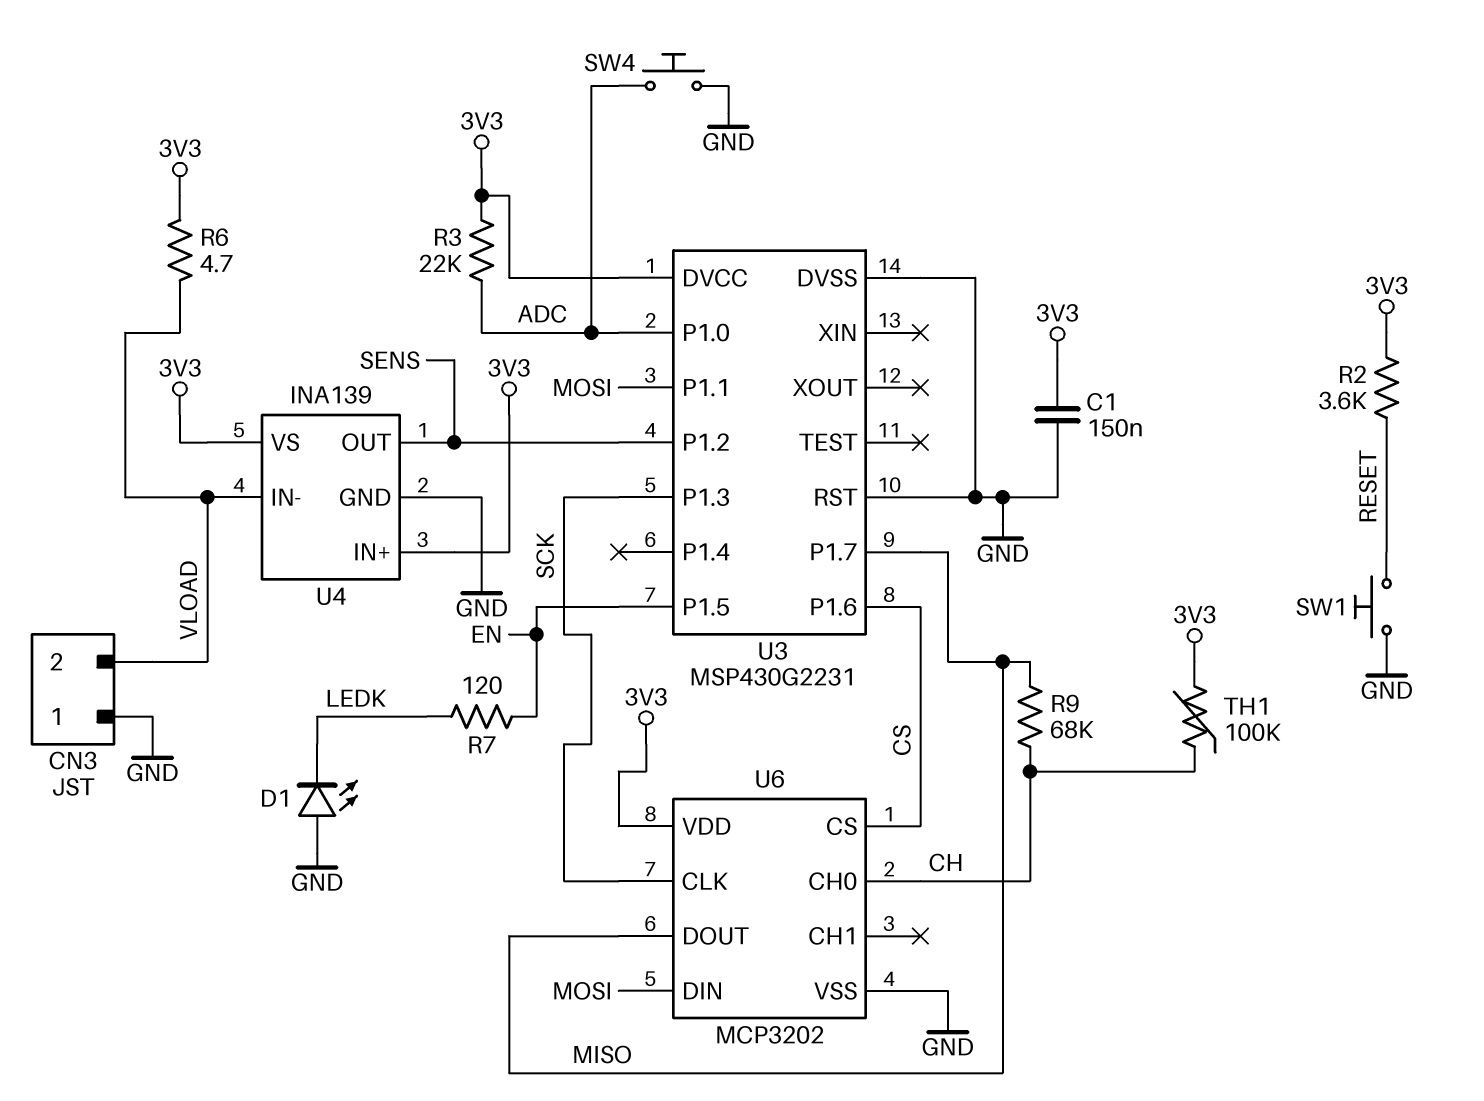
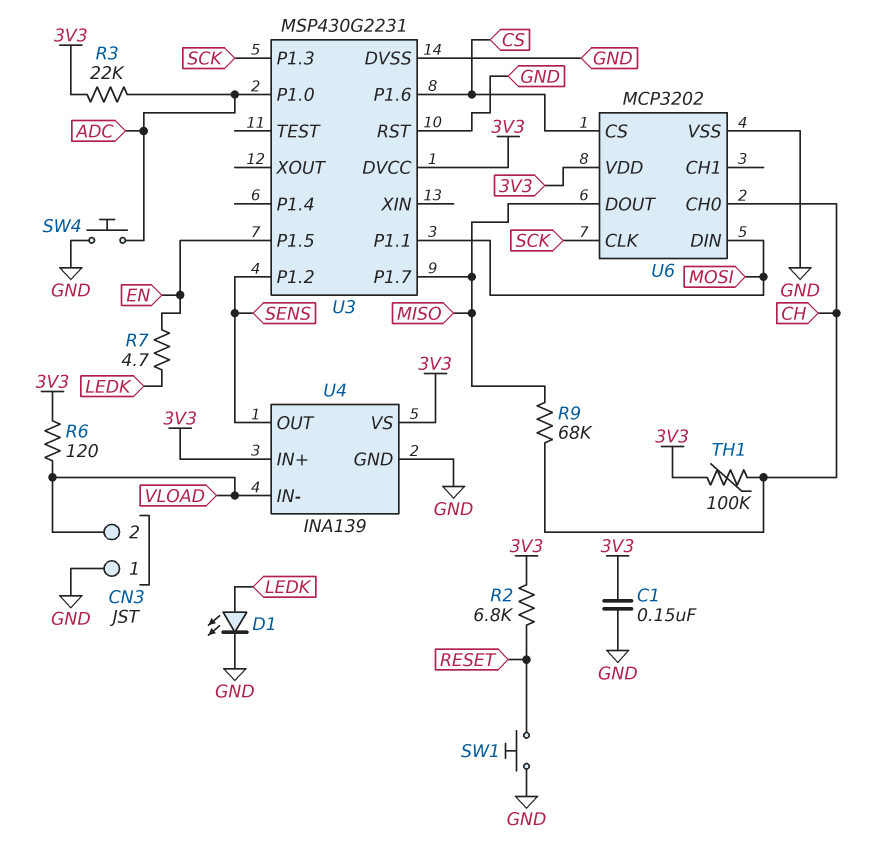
D1: LED (A GND, K LEDK) -> LED (A LEDK, K GND)
R2: 3.6k (3V3, RESET) -> 6.8k (3V3, RESET)
R6: 4.7 (3V3, VLOAD) -> 120 (3V3, VLOAD)
R7: 120 (EN, LEDK) -> 4.7 (EN, LEDK)

